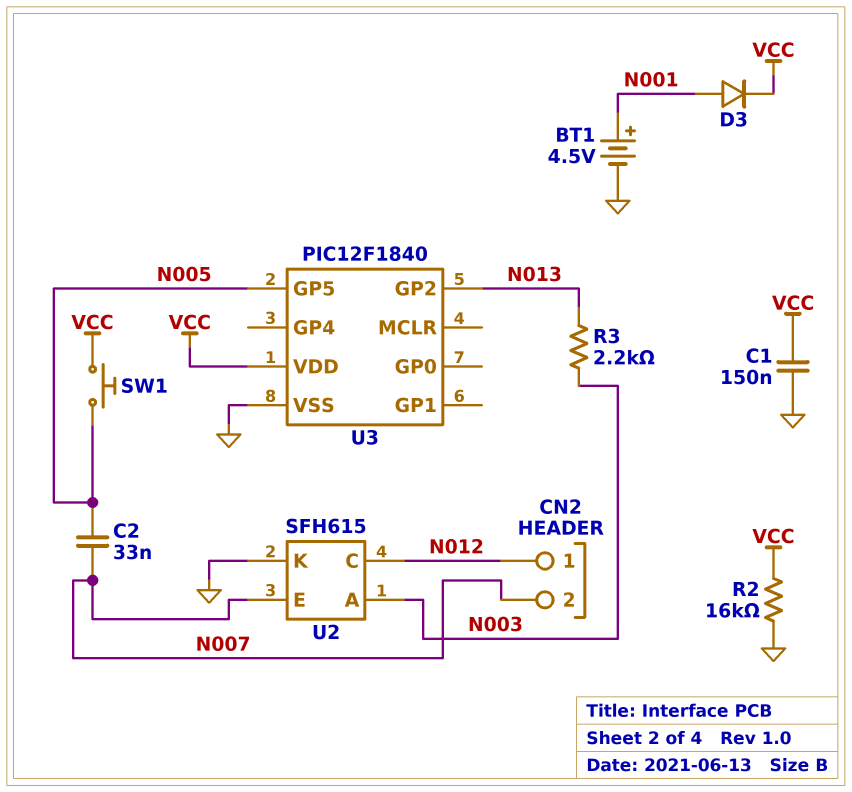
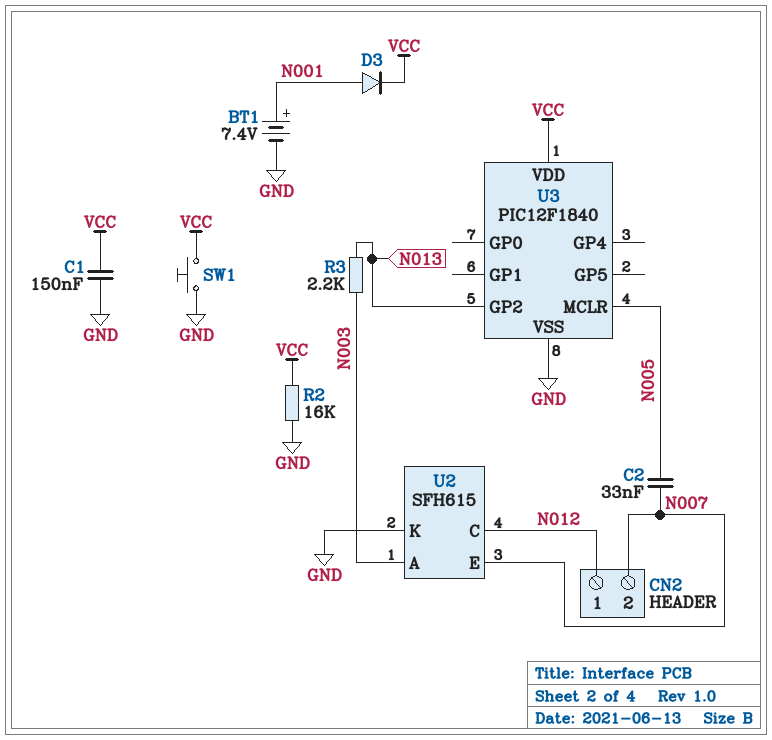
BT1: 4.5V (plus N001, minus GND) -> 7.4V (plus N001, minus GND)
SW1: button (N005, VCC) -> button (GND, VCC)
U3 pin GP5: N005 -> none
U3 pin MCLR: none -> N005

